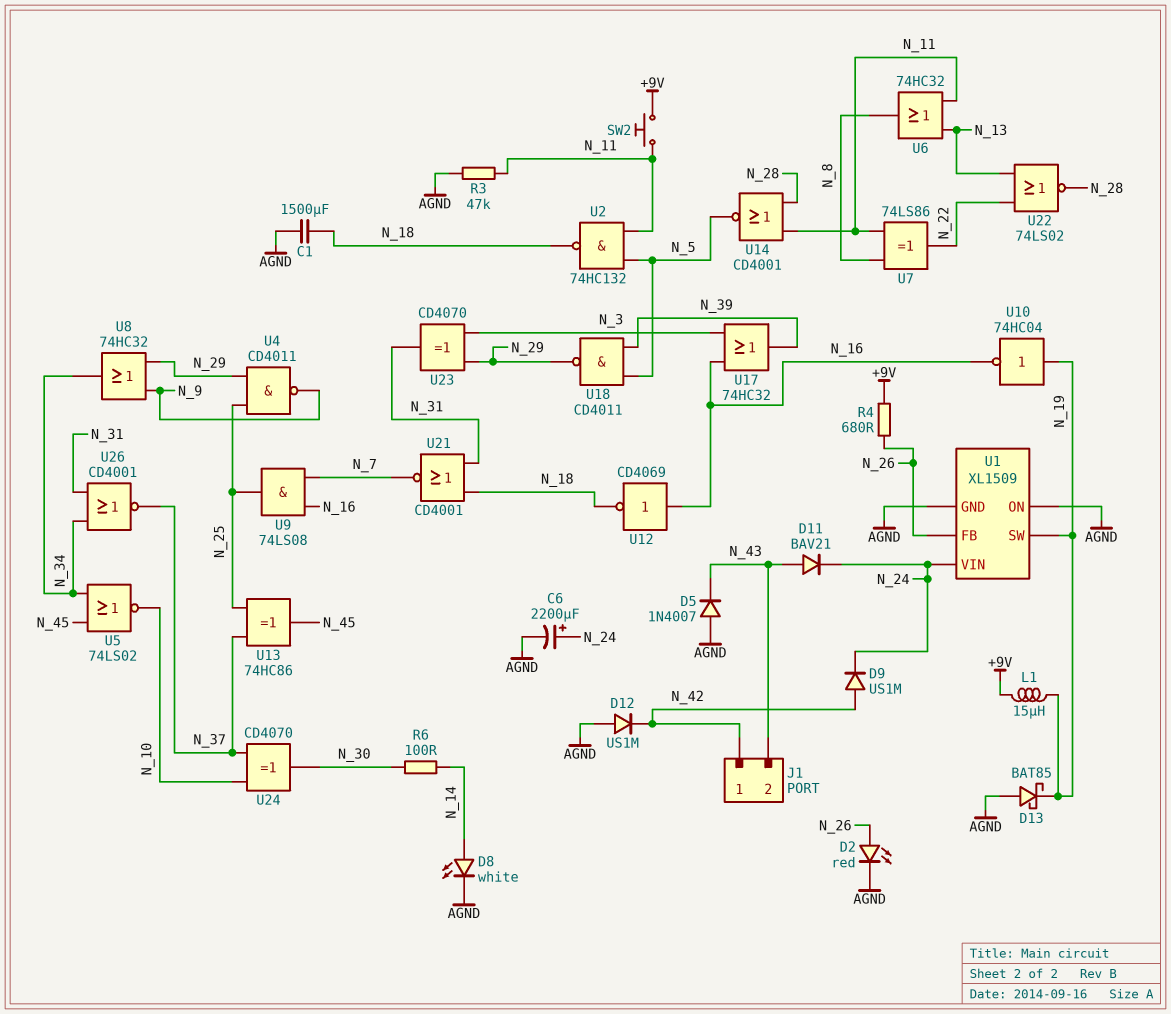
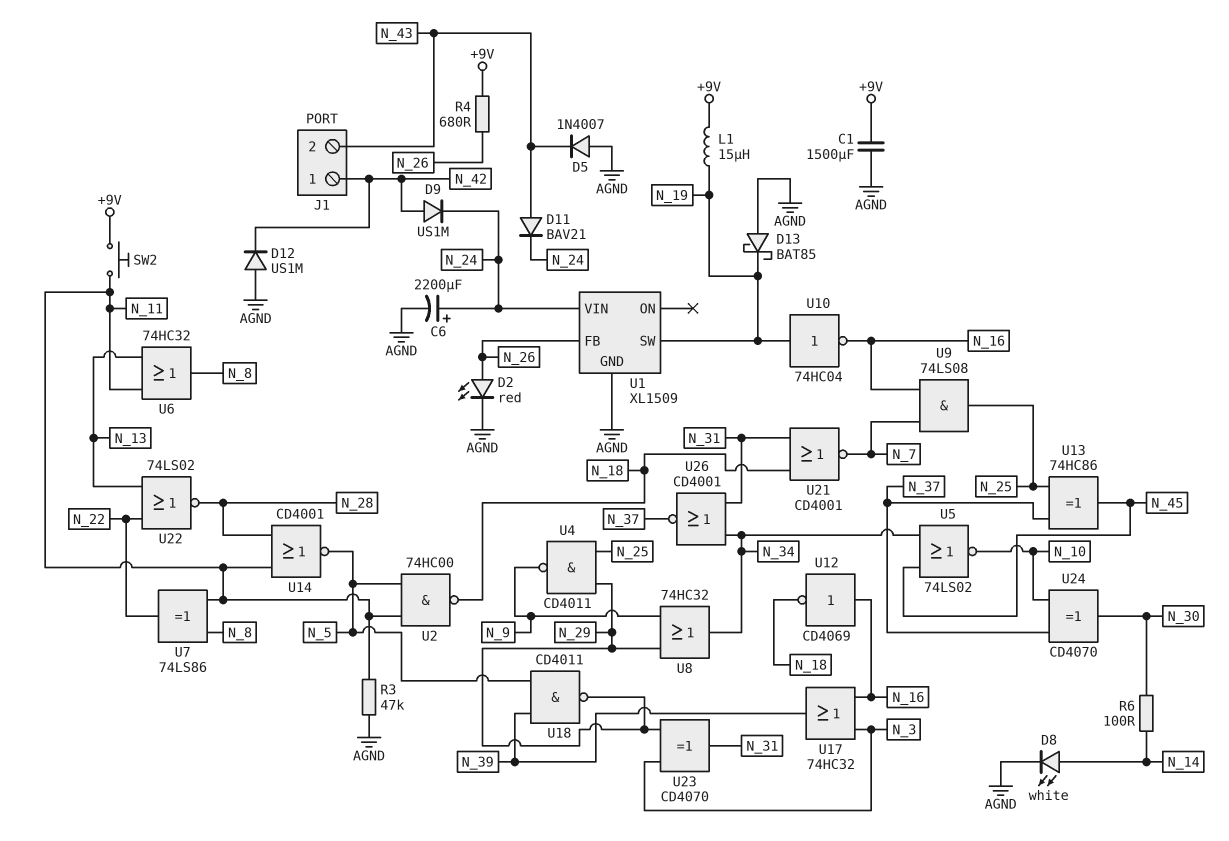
C1: 1500uF (AGND, N_18) -> 1500uF (+9V, AGND)
U1 pin ON: AGND -> none
U2: NAND 74HC132 (in N_5, in N_11, out N_18) -> NAND 74HC00 (in N_5, in N_11, out N_18)

